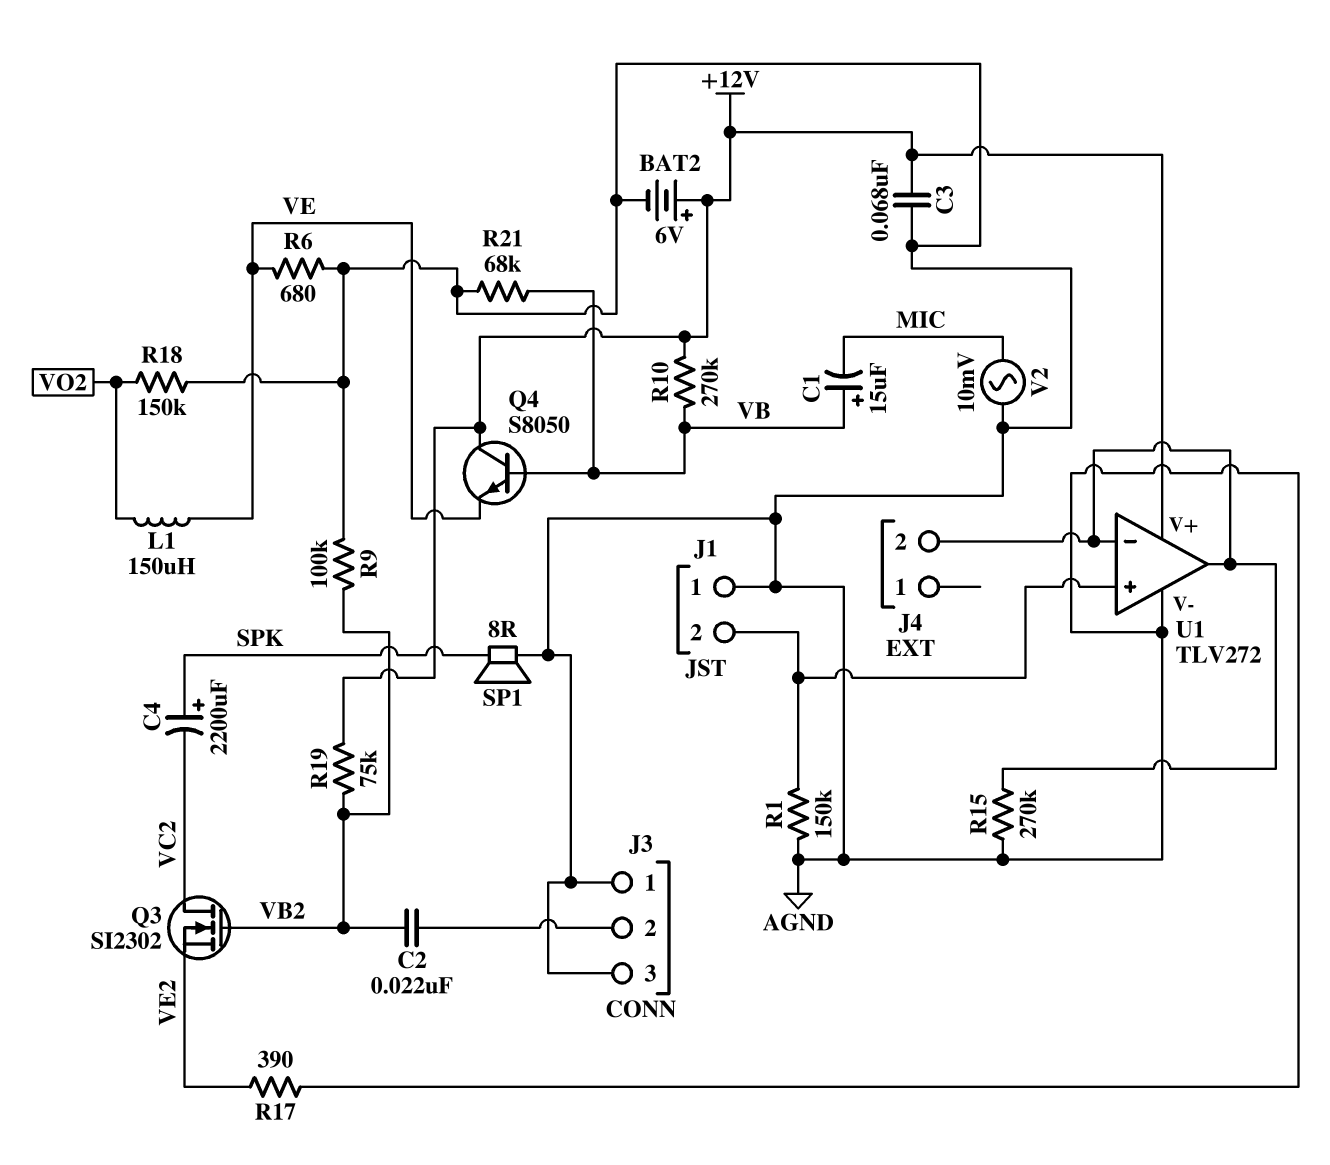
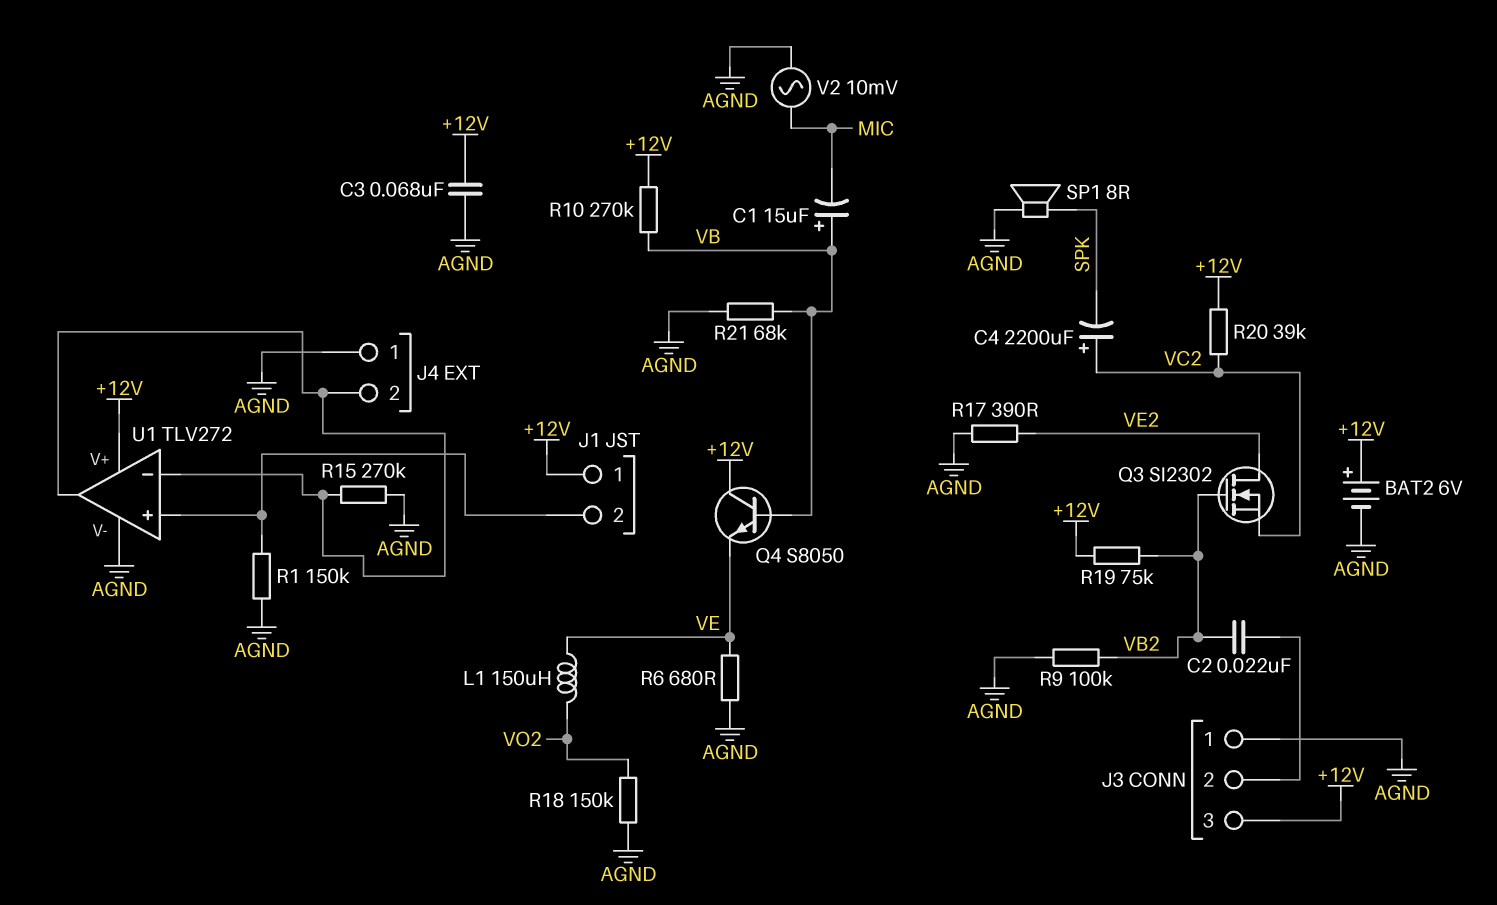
C4: 2200uF (plus SPK, minus VC2) -> 2200uF (plus VC2, minus SPK)
J1 pin 1: AGND -> +12V
J3 pin 3: AGND -> +12V
J4 pin 1: none -> AGND
Q3: NMOS SI2302 (G VB2, D VC2, S VE2) -> NMOS SI2302 (G VB2, D VE2, S VC2)
R20: none -> 39k (+12V, VC2)

